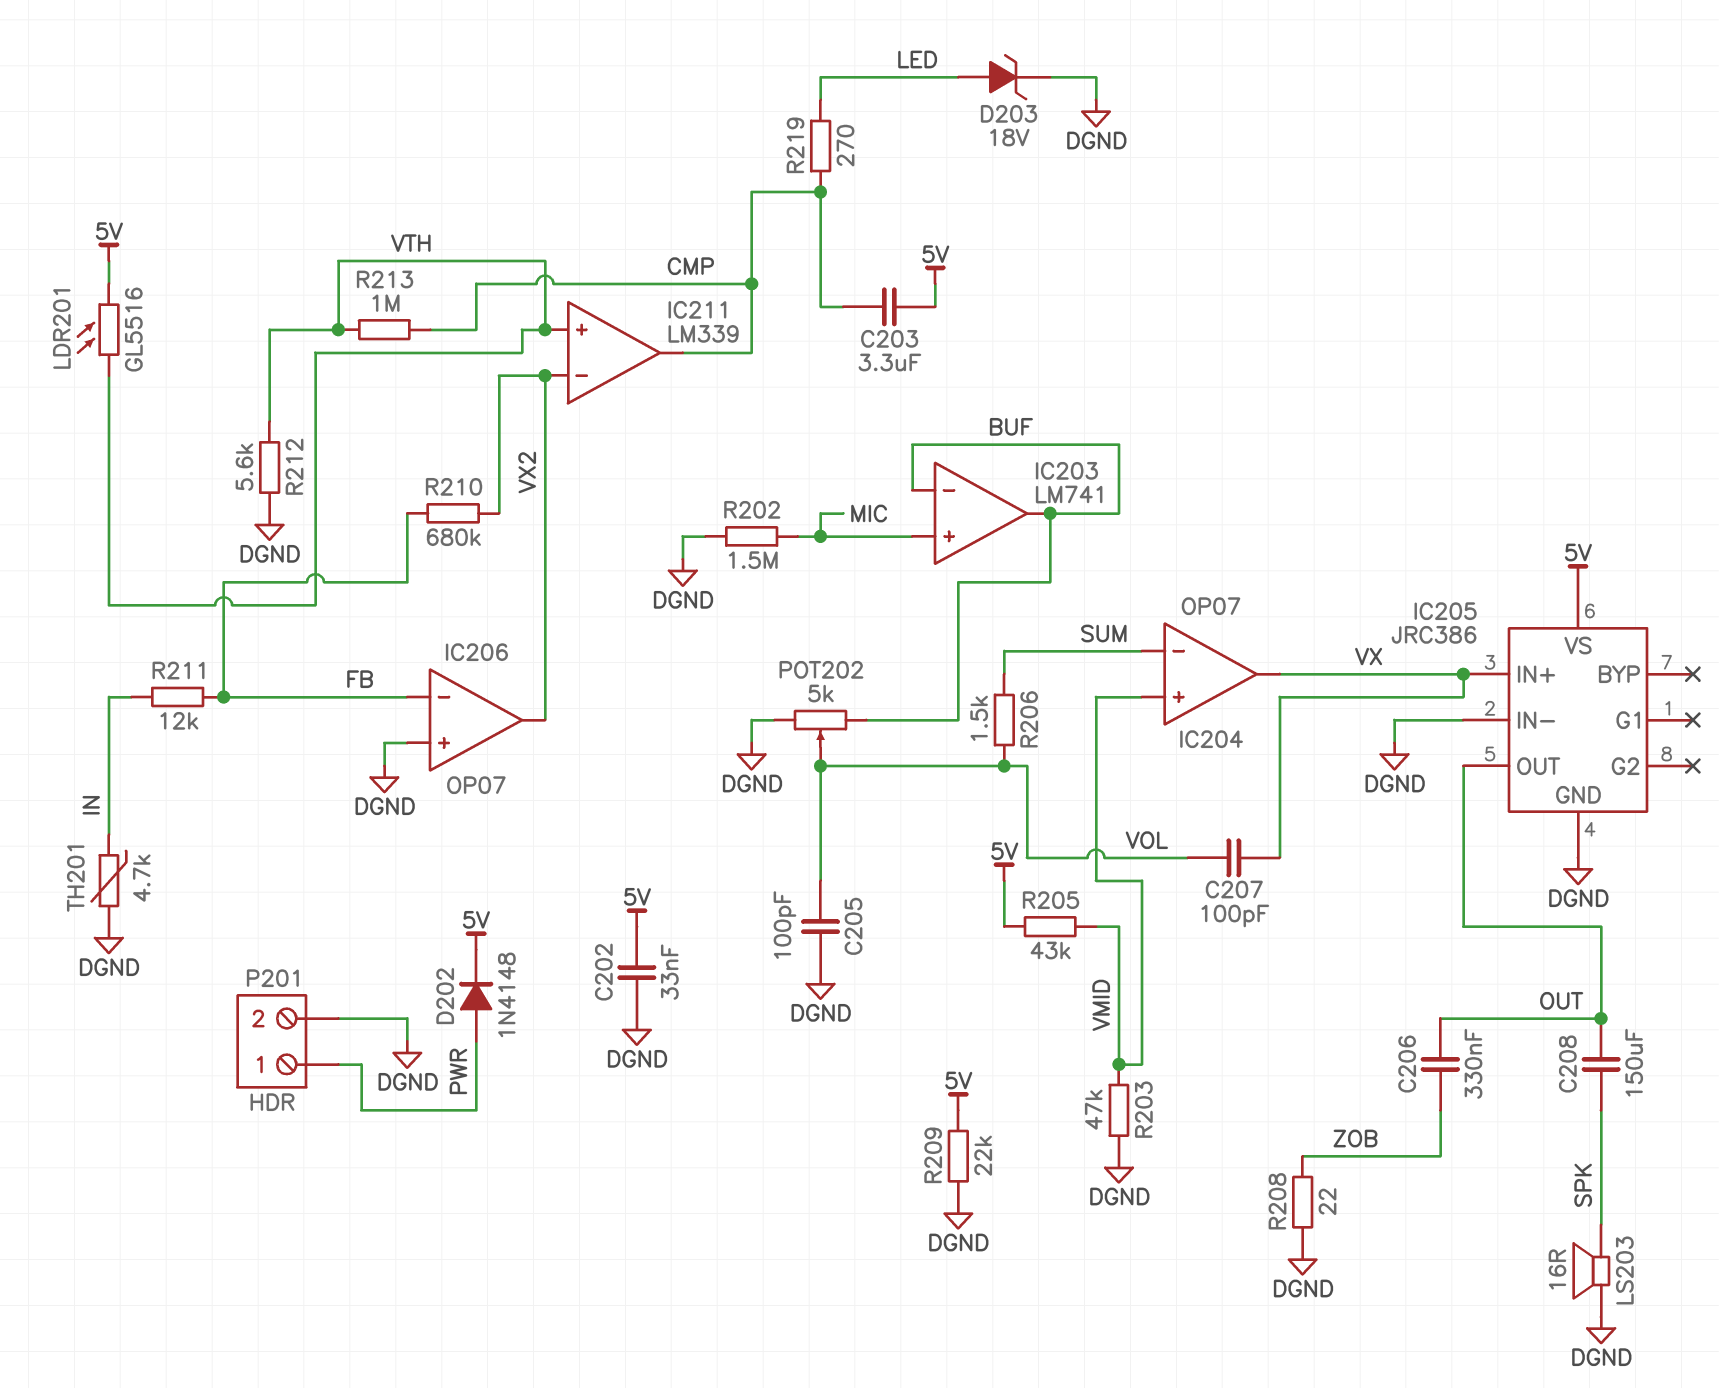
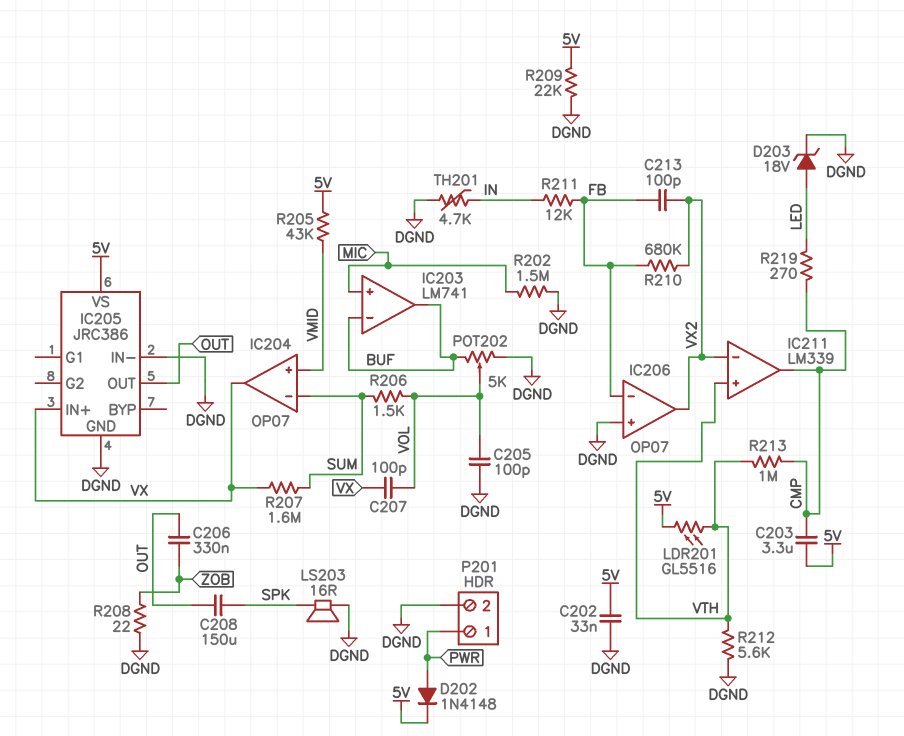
C213: none -> 100pF (FB, VX2)
R203: 47k (DGND, VMID) -> none
R207: none -> 1.6M (SUM, VX)

